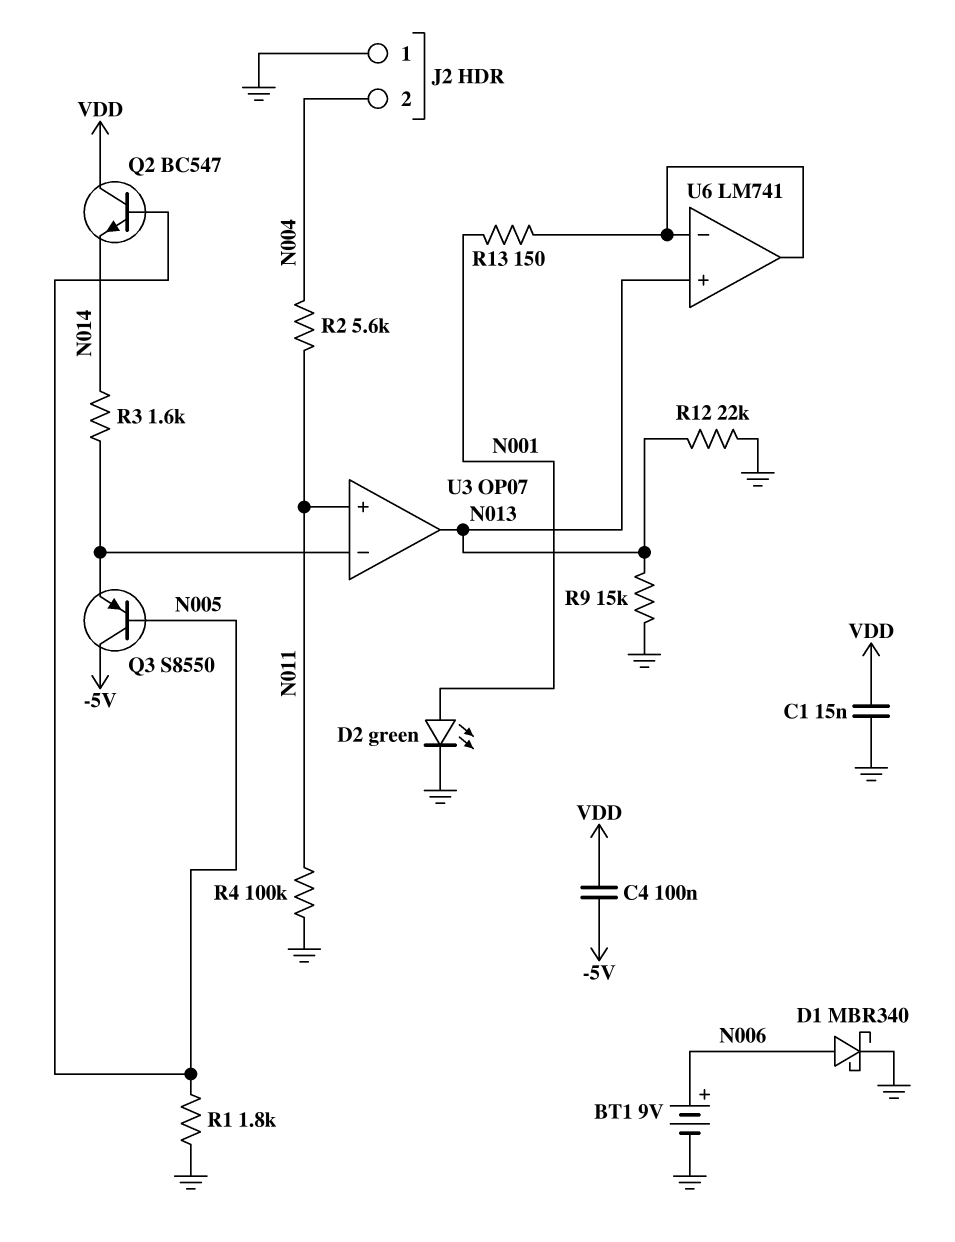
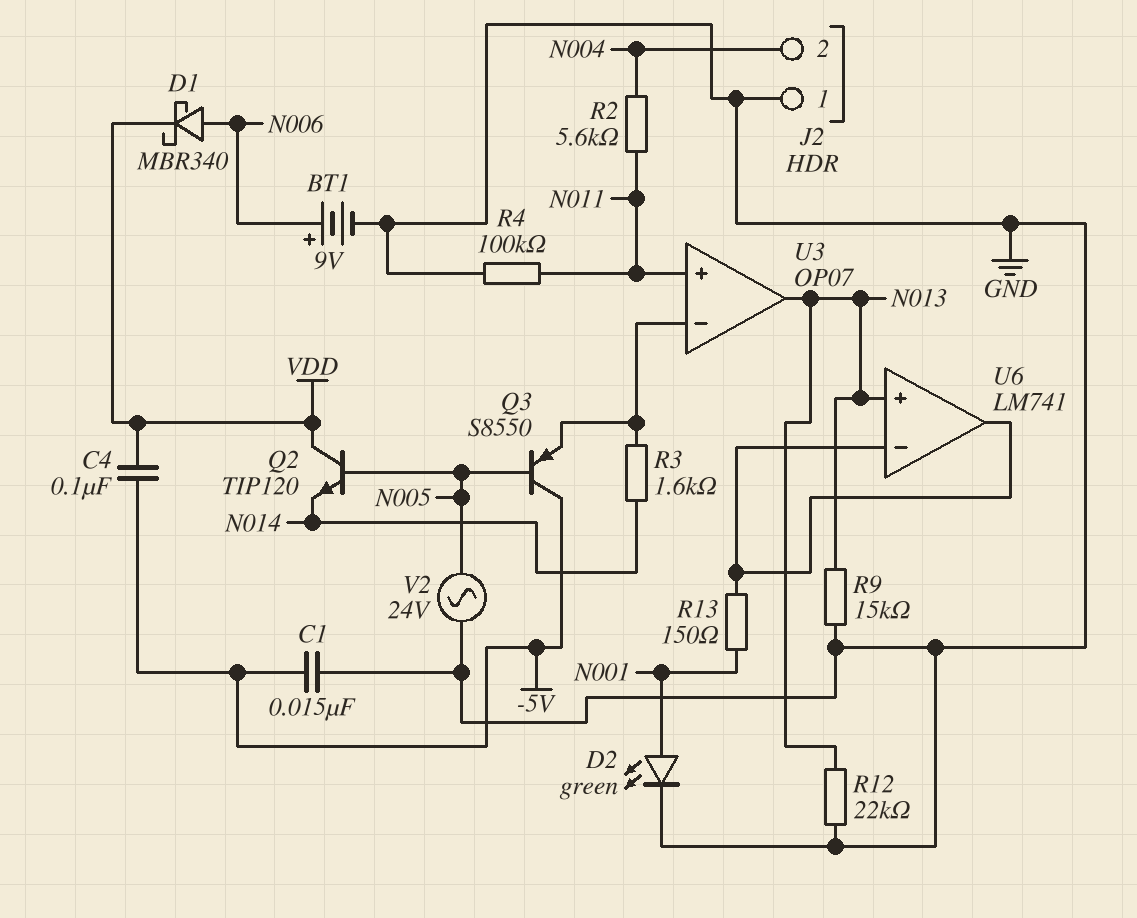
C1: 15nF (GND, VDD) -> 15nF (-5V, GND)
D1: schottky MBR340 (A N006, K GND) -> schottky MBR340 (A N006, K VDD)
Q2: NPN BC547 (B N005, C VDD, E N014) -> NPN TIP120 (B N005, C VDD, E N014)
R1: 1.8k (GND, N005) -> none
V2: none -> AC 24V (GND, N005)

